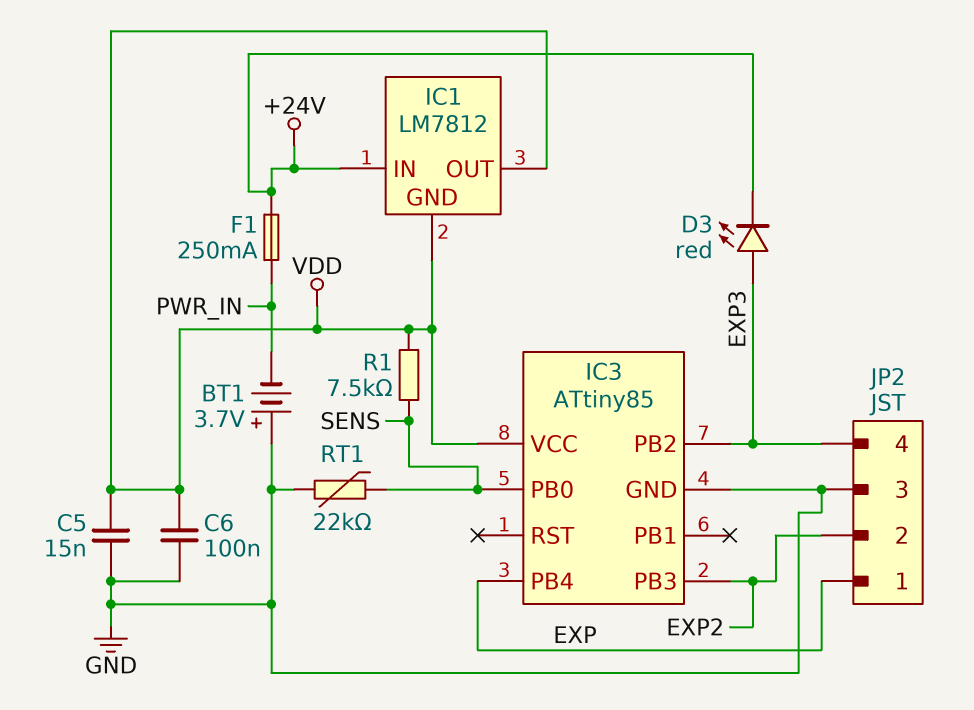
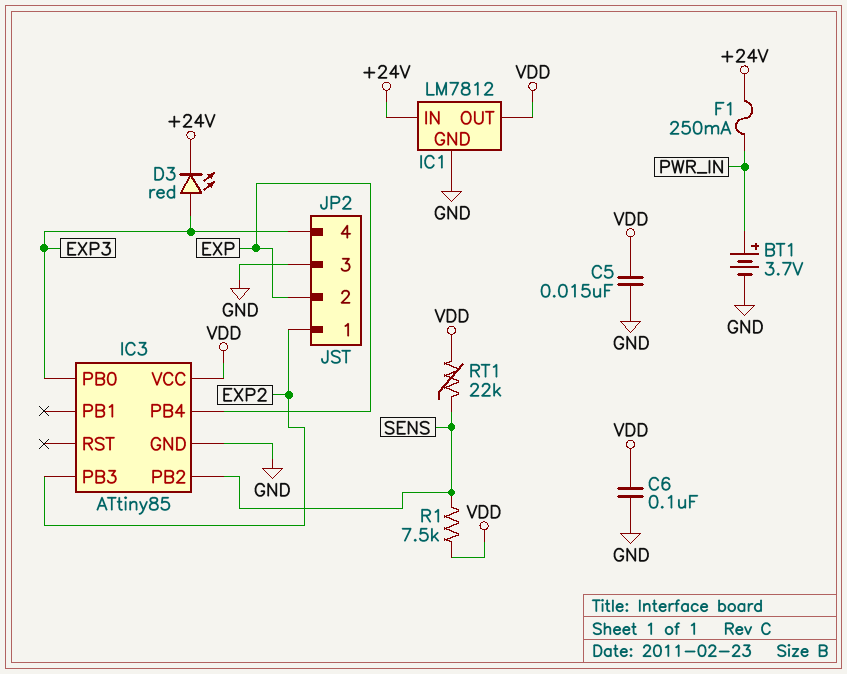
BT1: 3.7V (plus GND, minus PWR_IN) -> 3.7V (plus PWR_IN, minus GND)
IC1 pin GND: VDD -> GND
IC3 pin PB0: SENS -> EXP3
IC3 pin PB2: EXP3 -> SENS
JP2 pin 1: EXP -> EXP2
JP2 pin 2: EXP2 -> EXP
RT1: 22k (GND, SENS) -> 22k (SENS, VDD)

